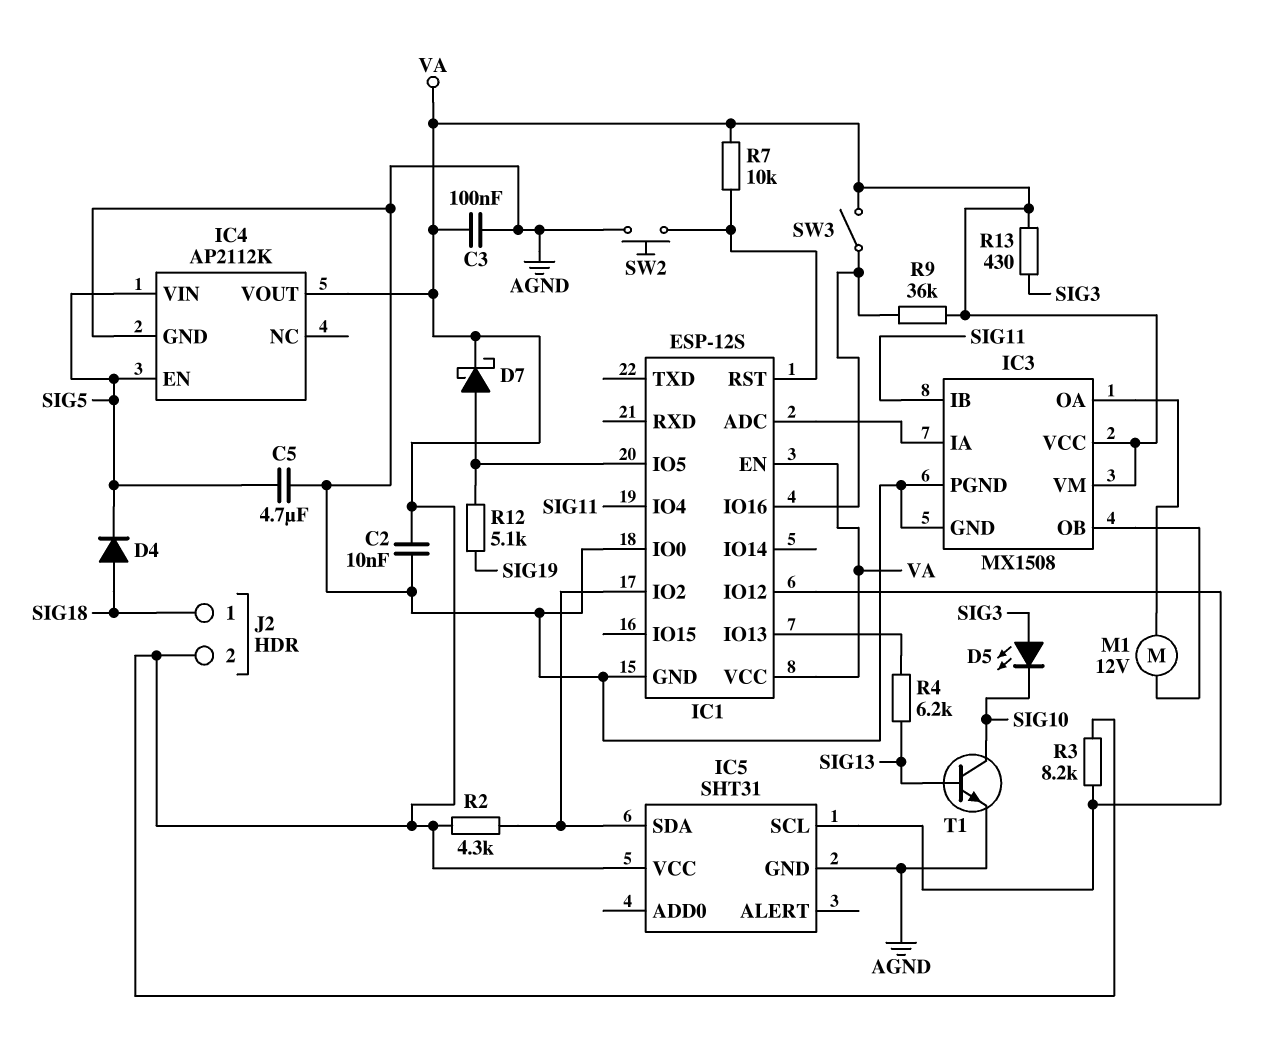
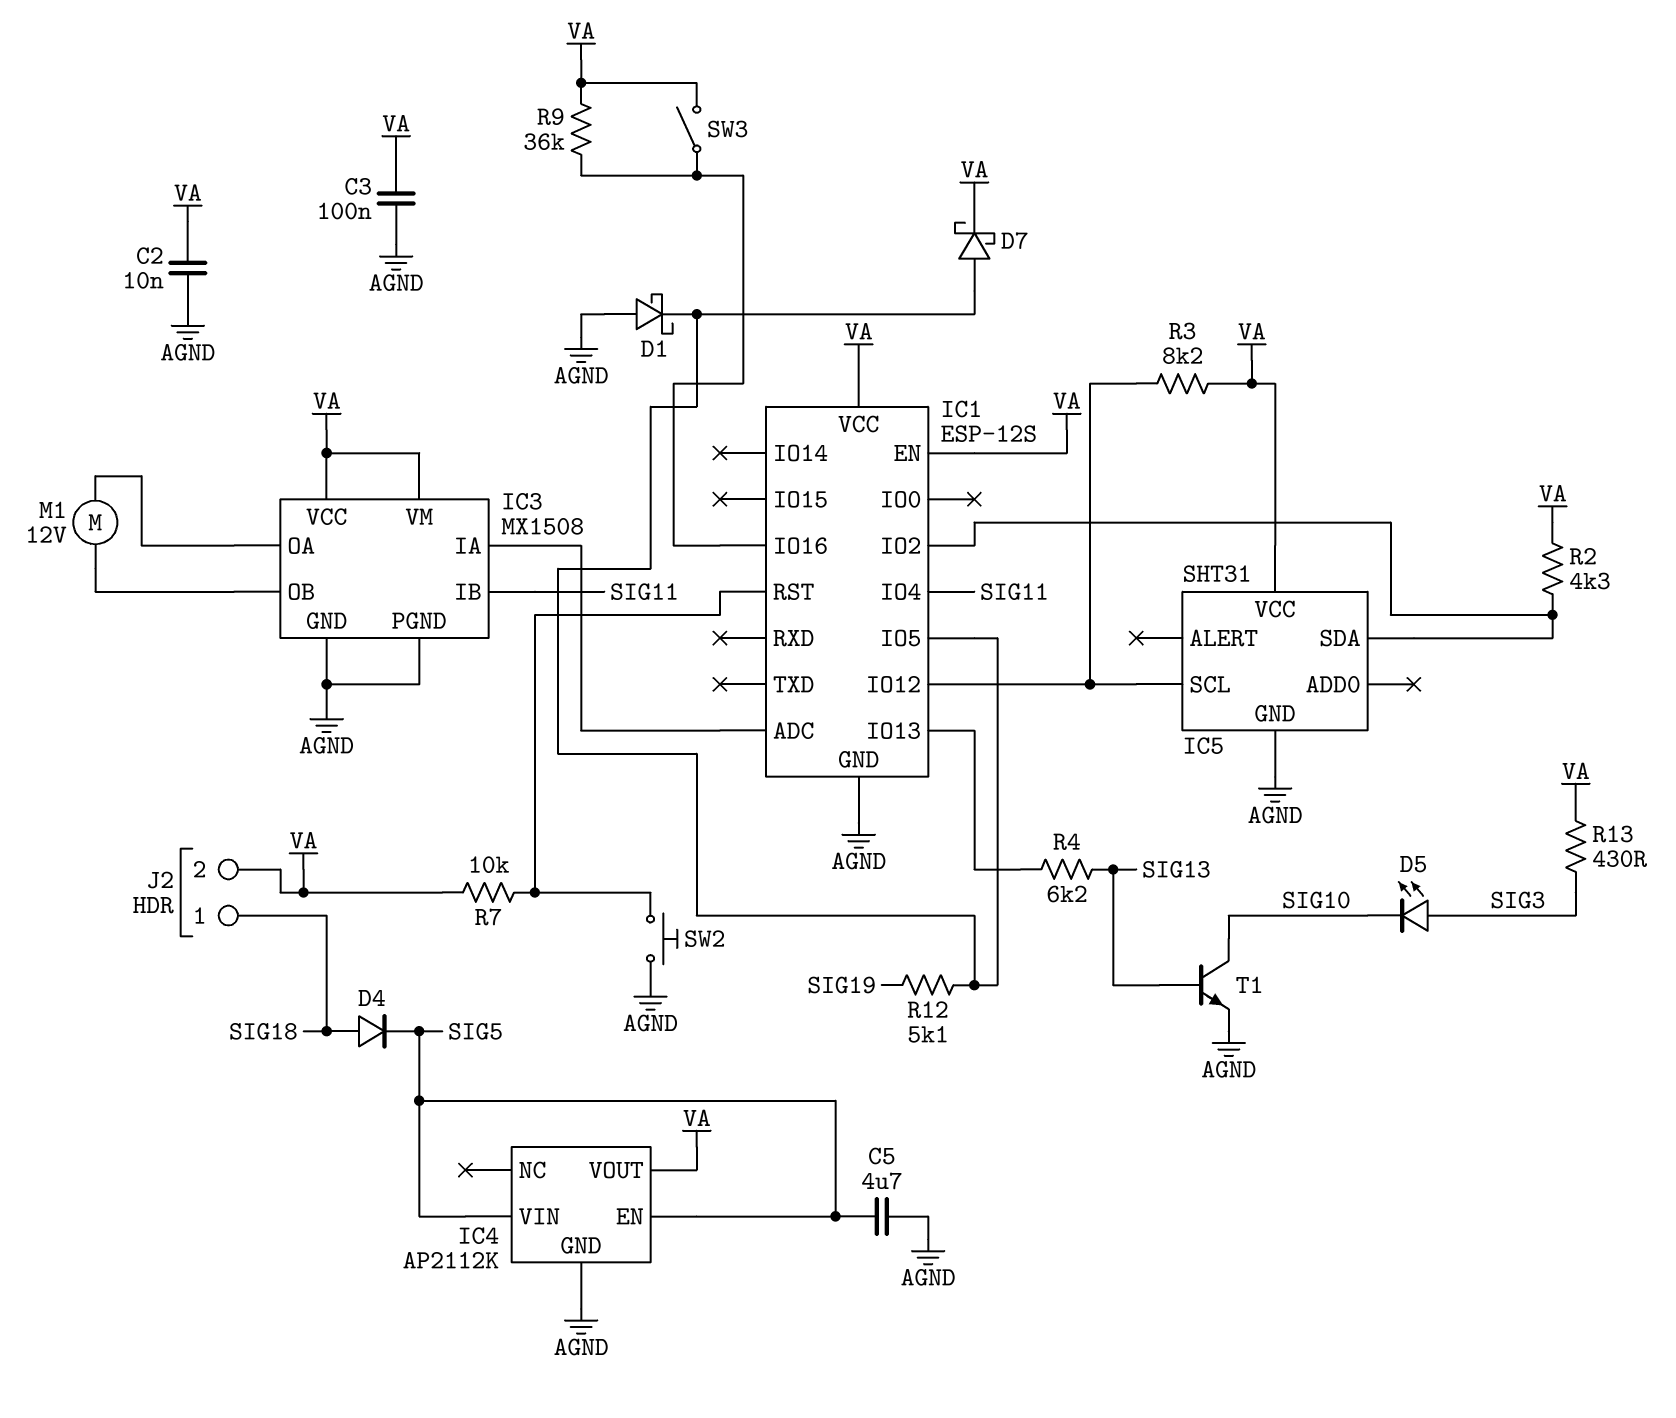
D1: none -> schottky (A AGND, K IC1/IO5)
IC1 pin IO0: AGND -> none

